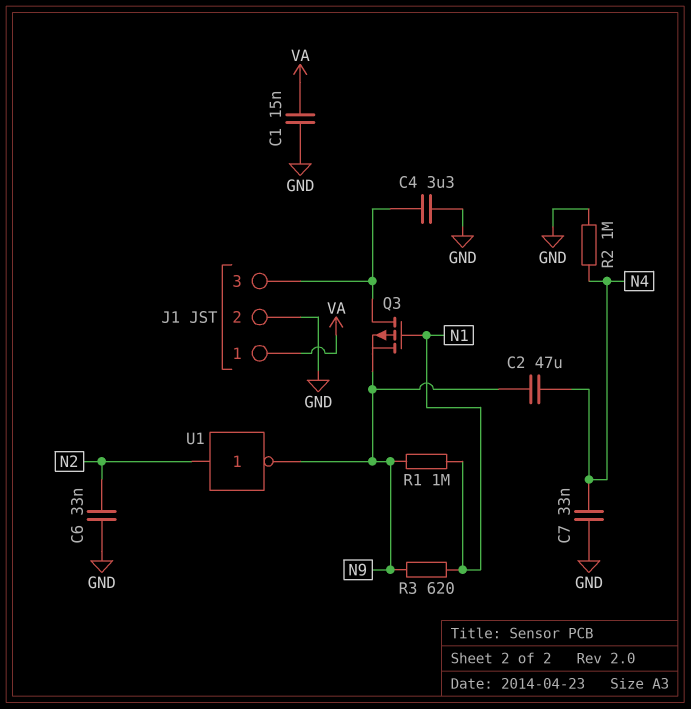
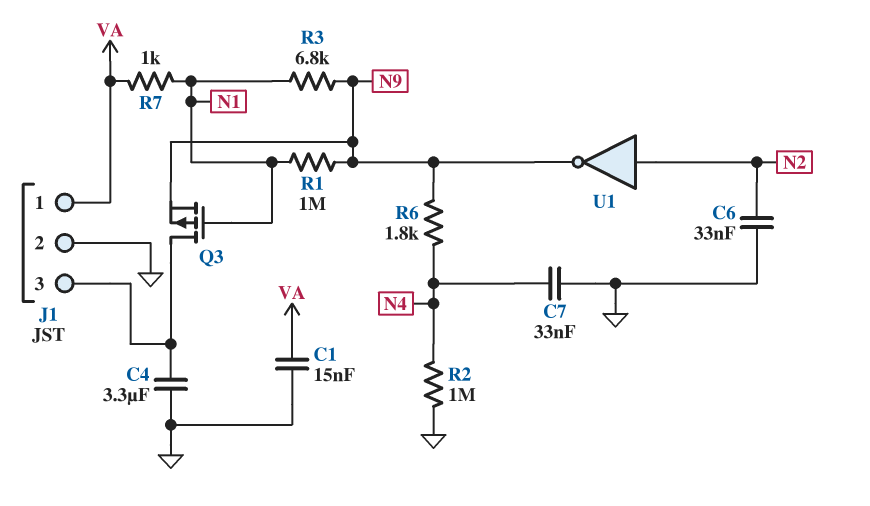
C2: 47uF (N4, N9) -> none
R3: 620 (N1, N9) -> 6.8k (N1, N9)
R6: none -> 1.8k (N4, N9)
R7: none -> 1k (N1, VA)

